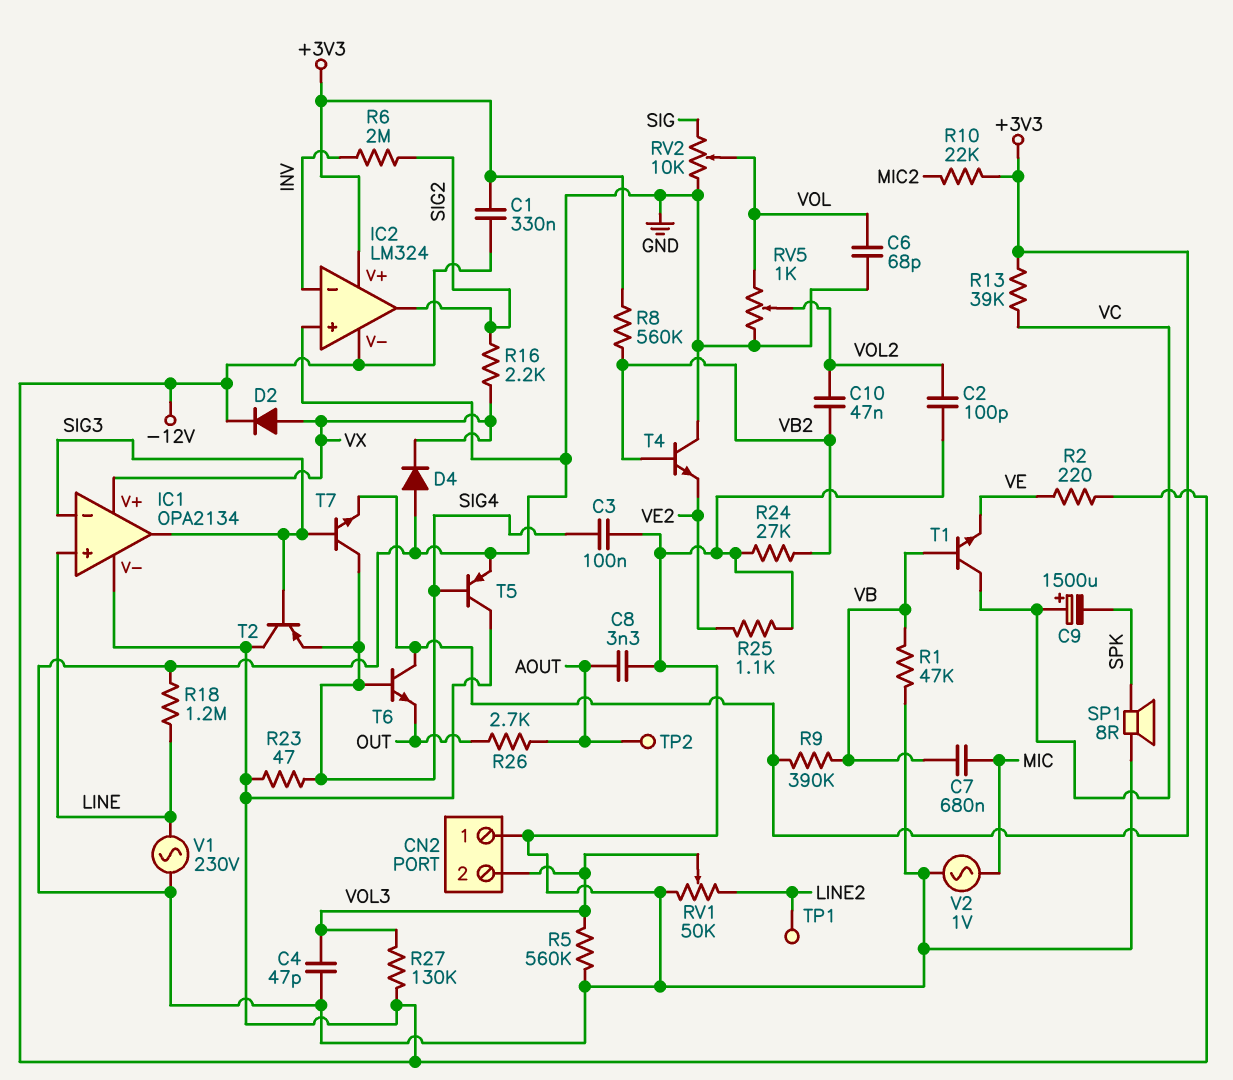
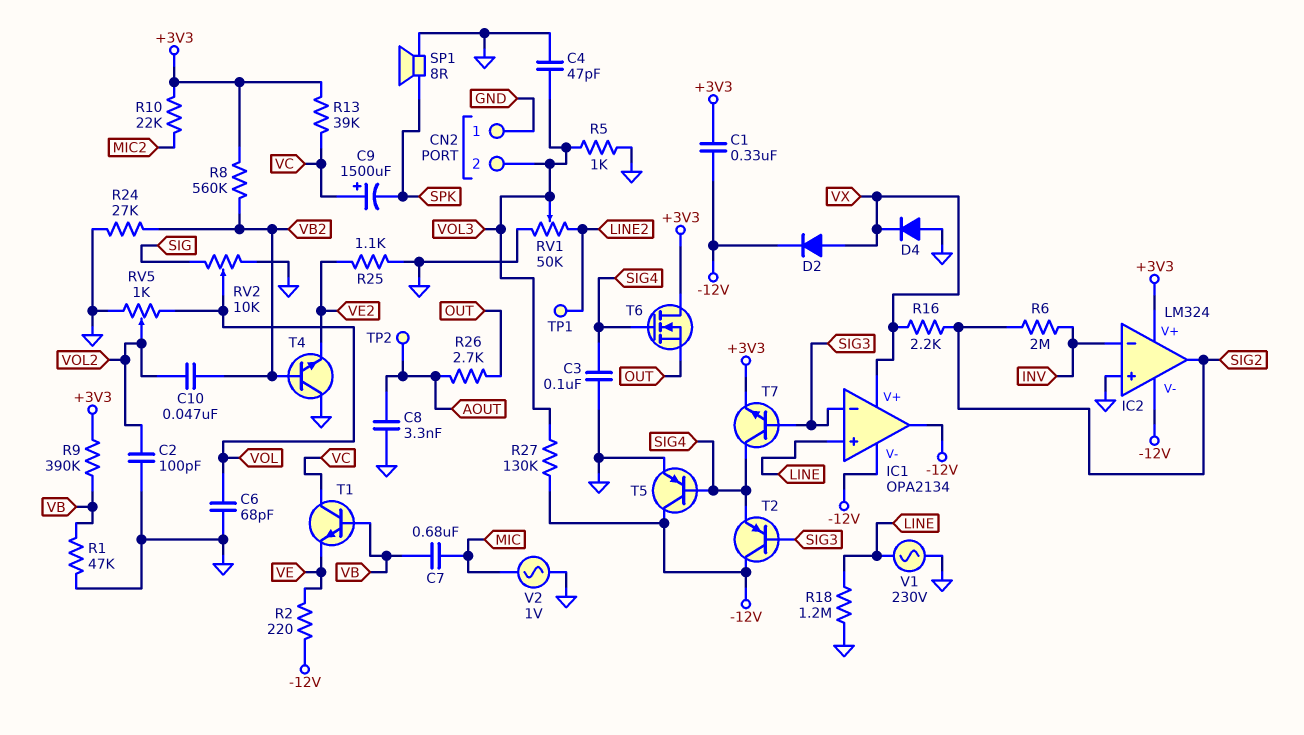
IC1 pin out: SIG3 -> -12V
R5: 560k (GND, VOL3) -> 1k (GND, VOL3)
R23: 47 (-12V, SIG4) -> none
T6: NPN (B SIG4, C +3V3, E OUT) -> NMOS (G SIG4, D +3V3, S OUT)

